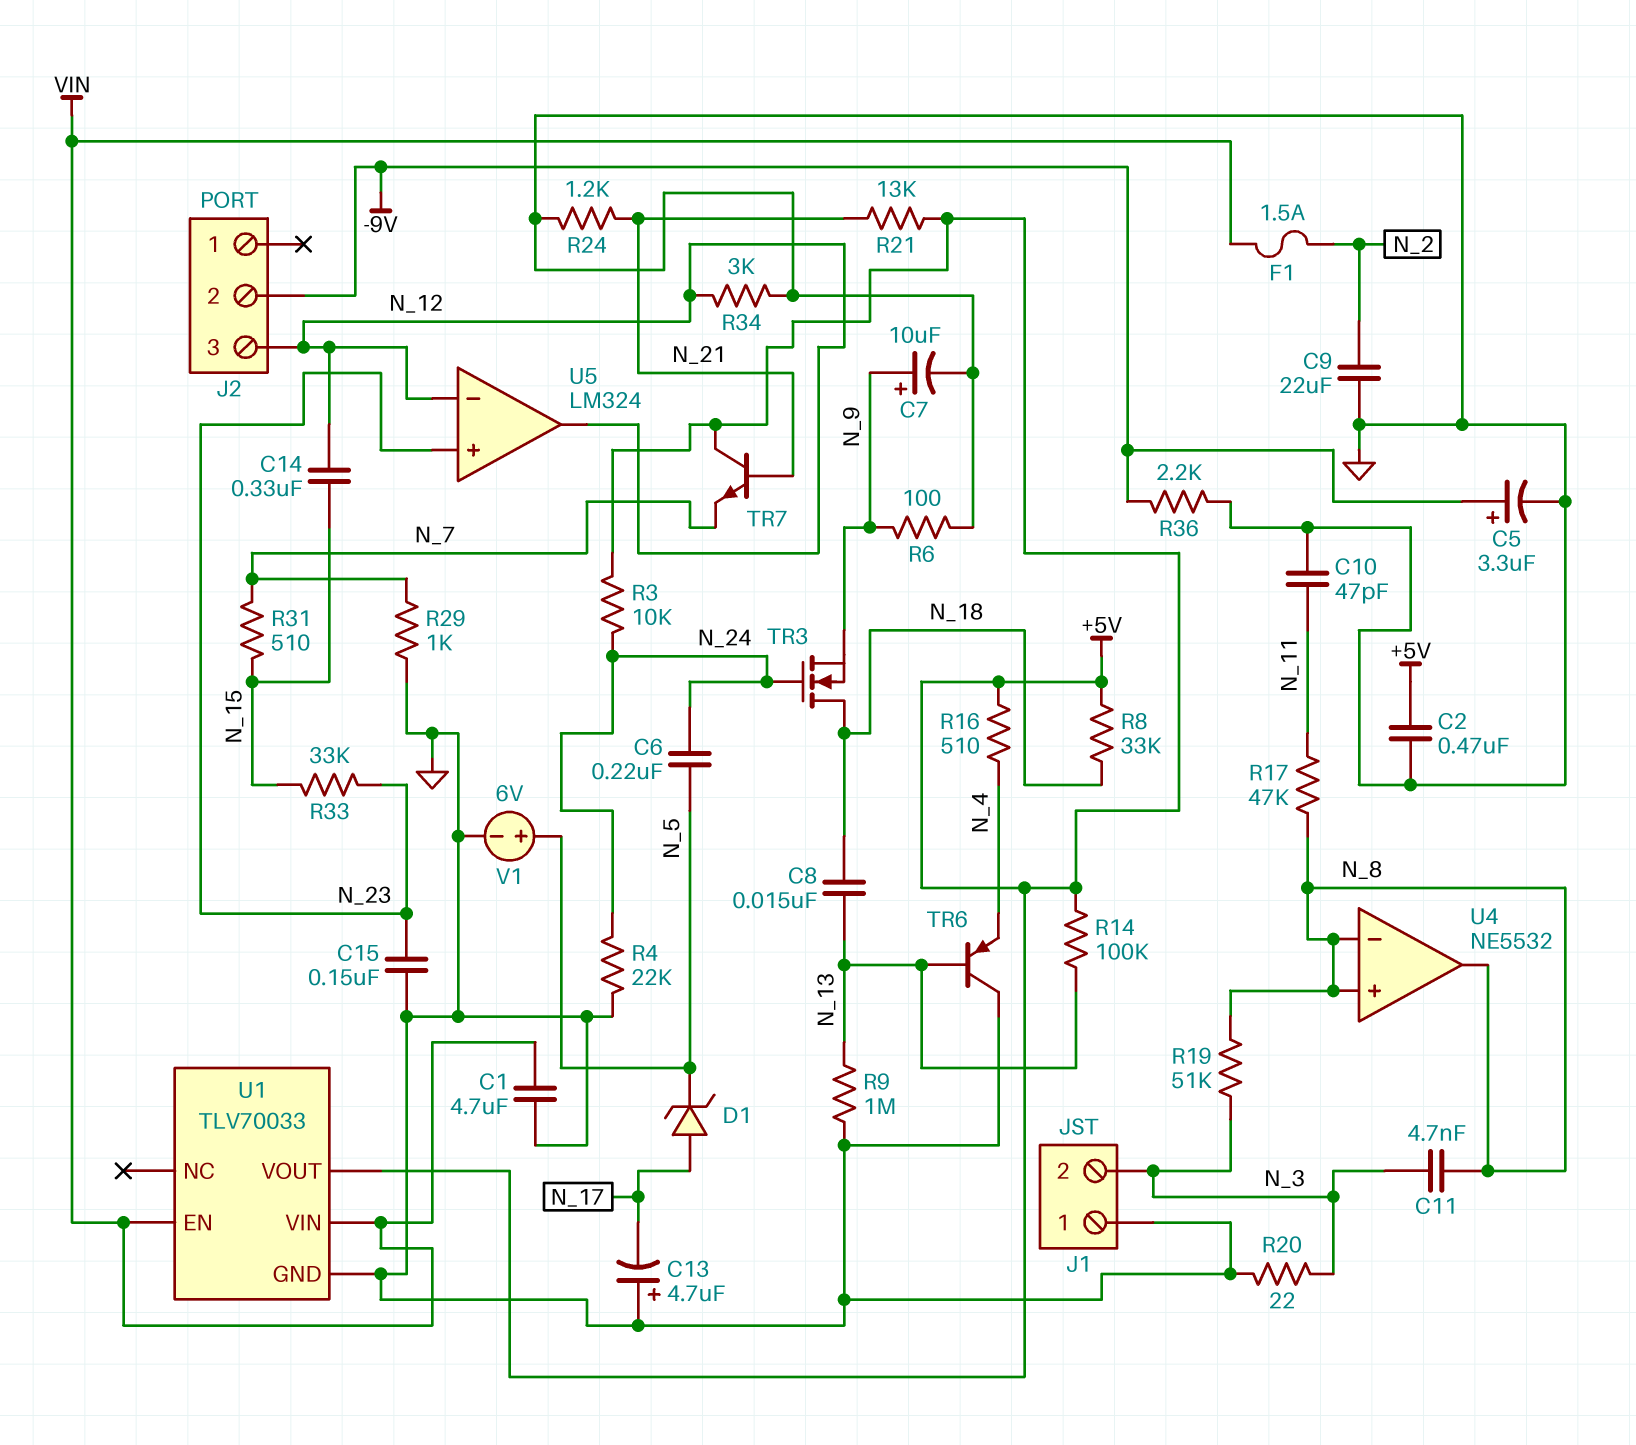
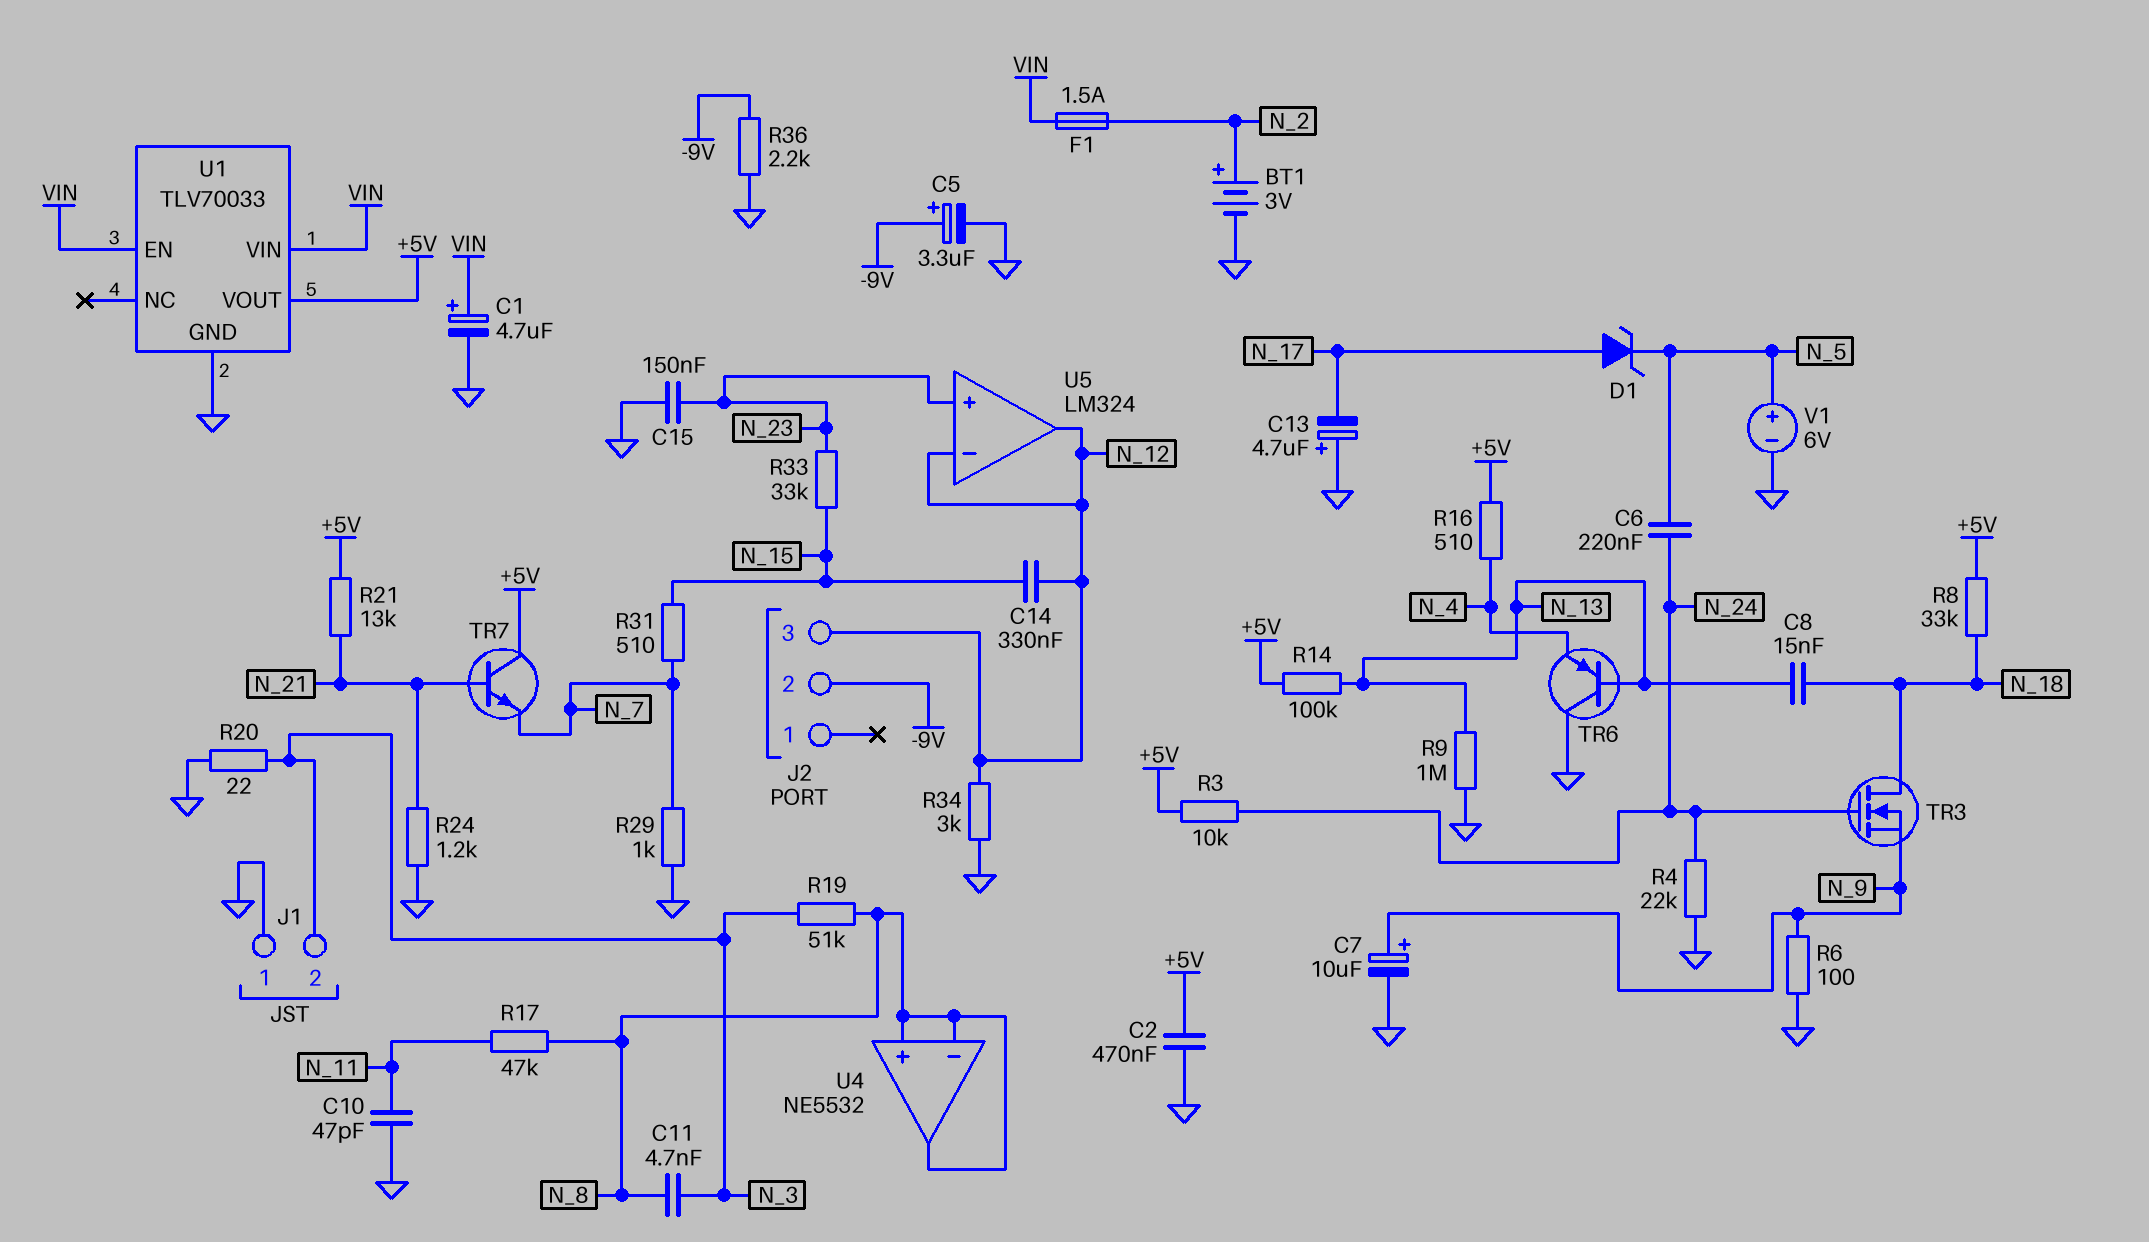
BT1: none -> 3V (plus N_2, minus GND)
C1: 4.7uF (GND, VIN) -> 4.7uF (plus VIN, minus GND)
C9: 22uF (GND, N_2) -> none

